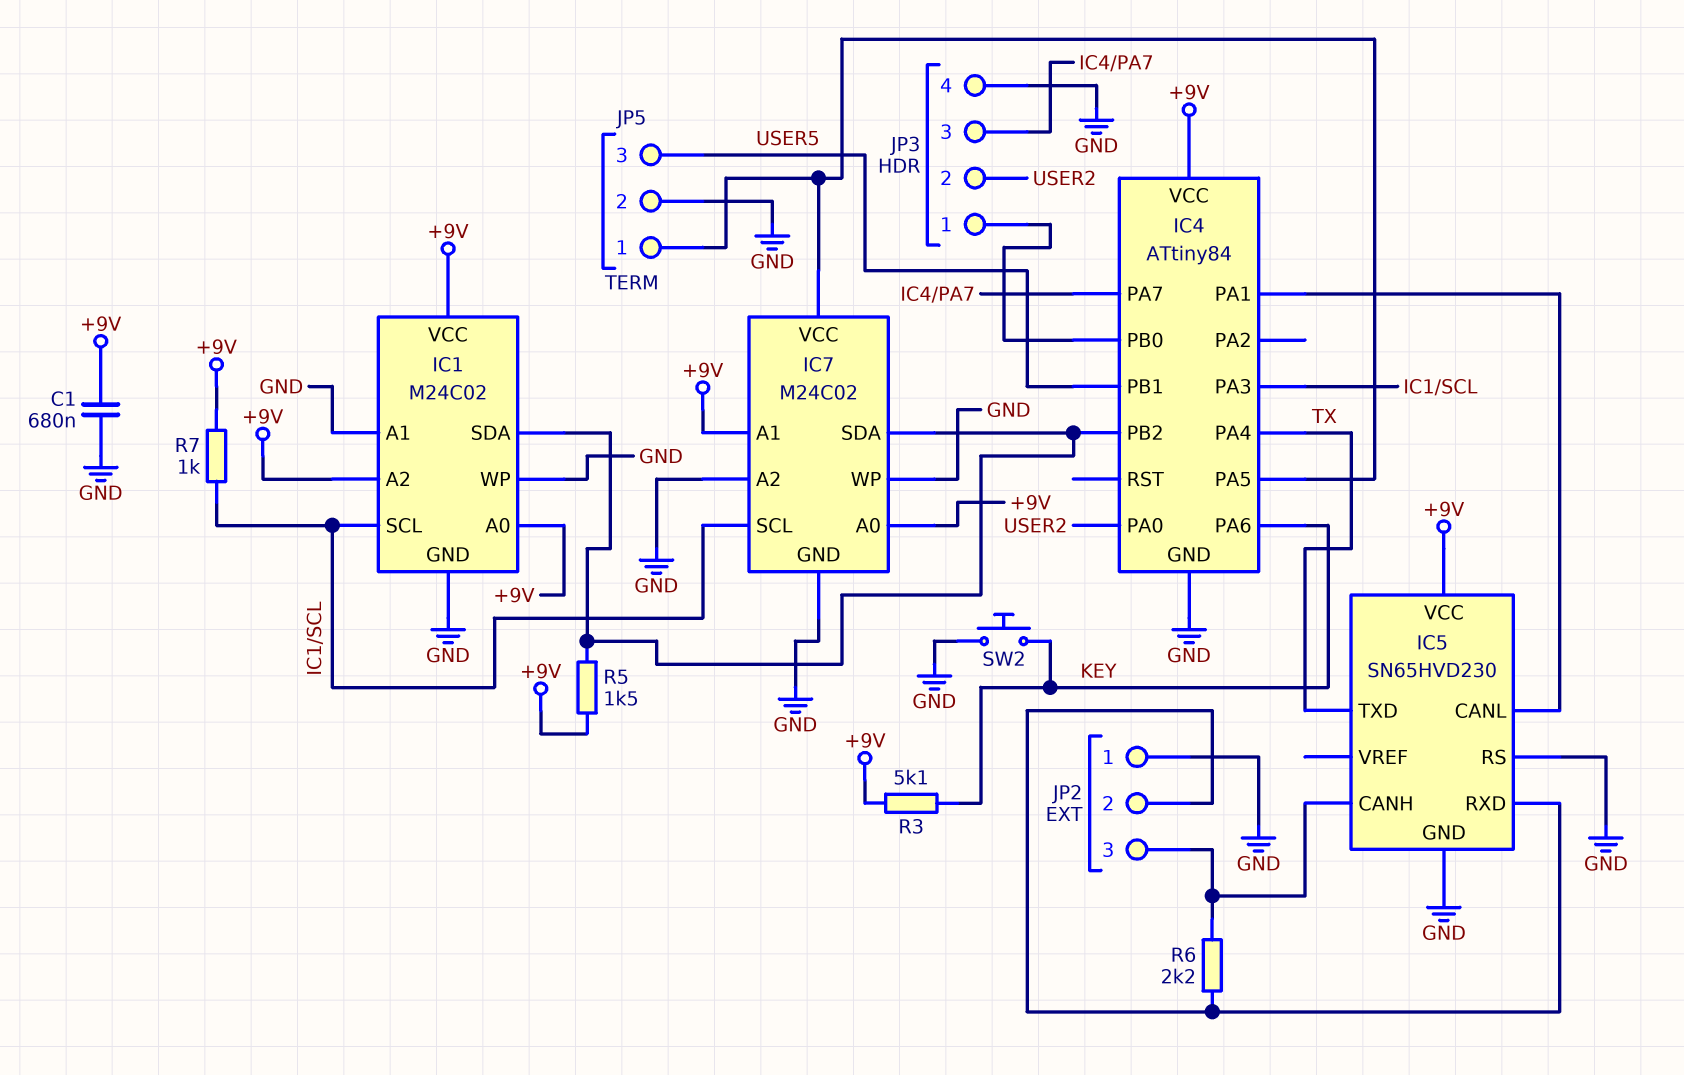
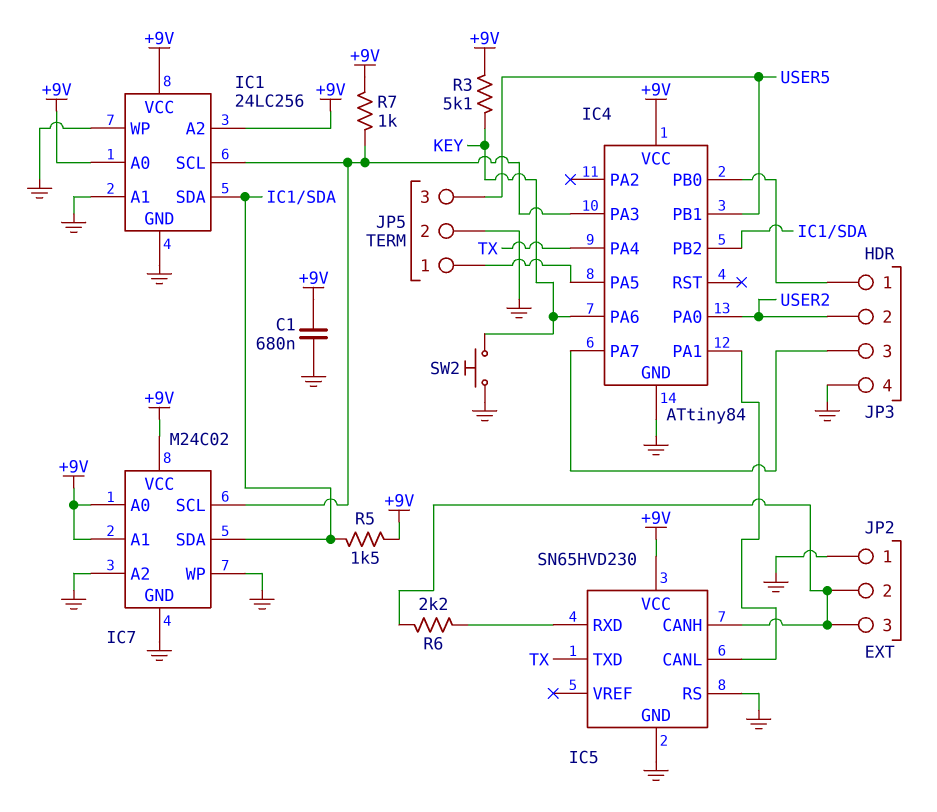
IC1: M24C02 -> 24LC256
IC7 pin VCC: IC4/PA5 -> +9V
JP2 pin 2: IC5/RXD -> IC5/CANH

